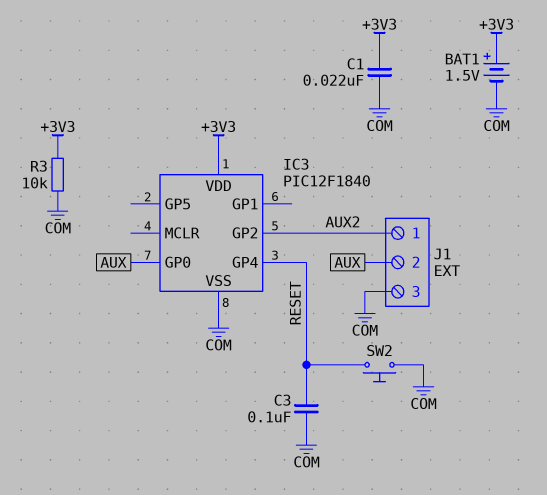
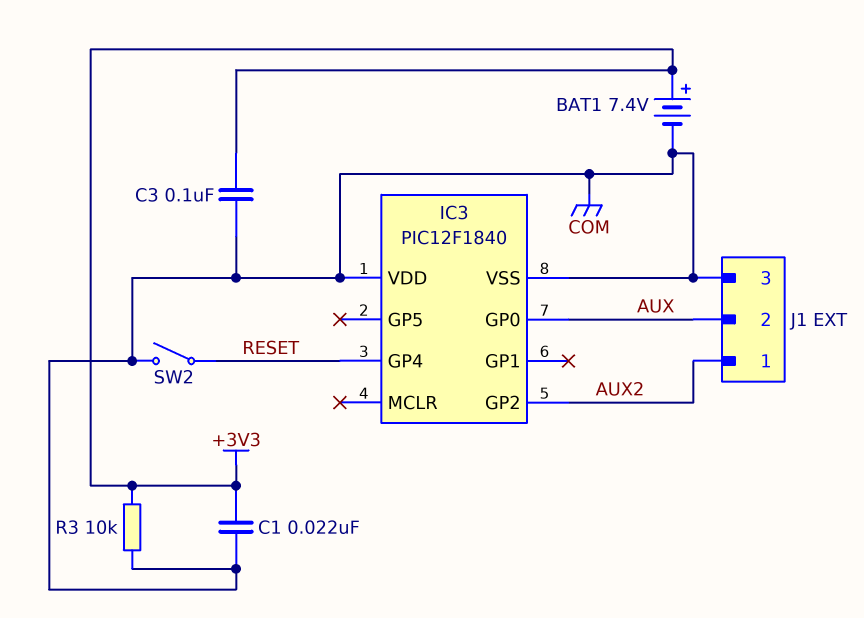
BAT1: 1.5V (plus +3V3, minus COM) -> 7.4V (plus +3V3, minus COM)
C3: 100nF (COM, RESET) -> 100nF (+3V3, COM)
IC3 pin VDD: +3V3 -> COM
SW2: button (COM, RESET) -> switch (COM, RESET)

